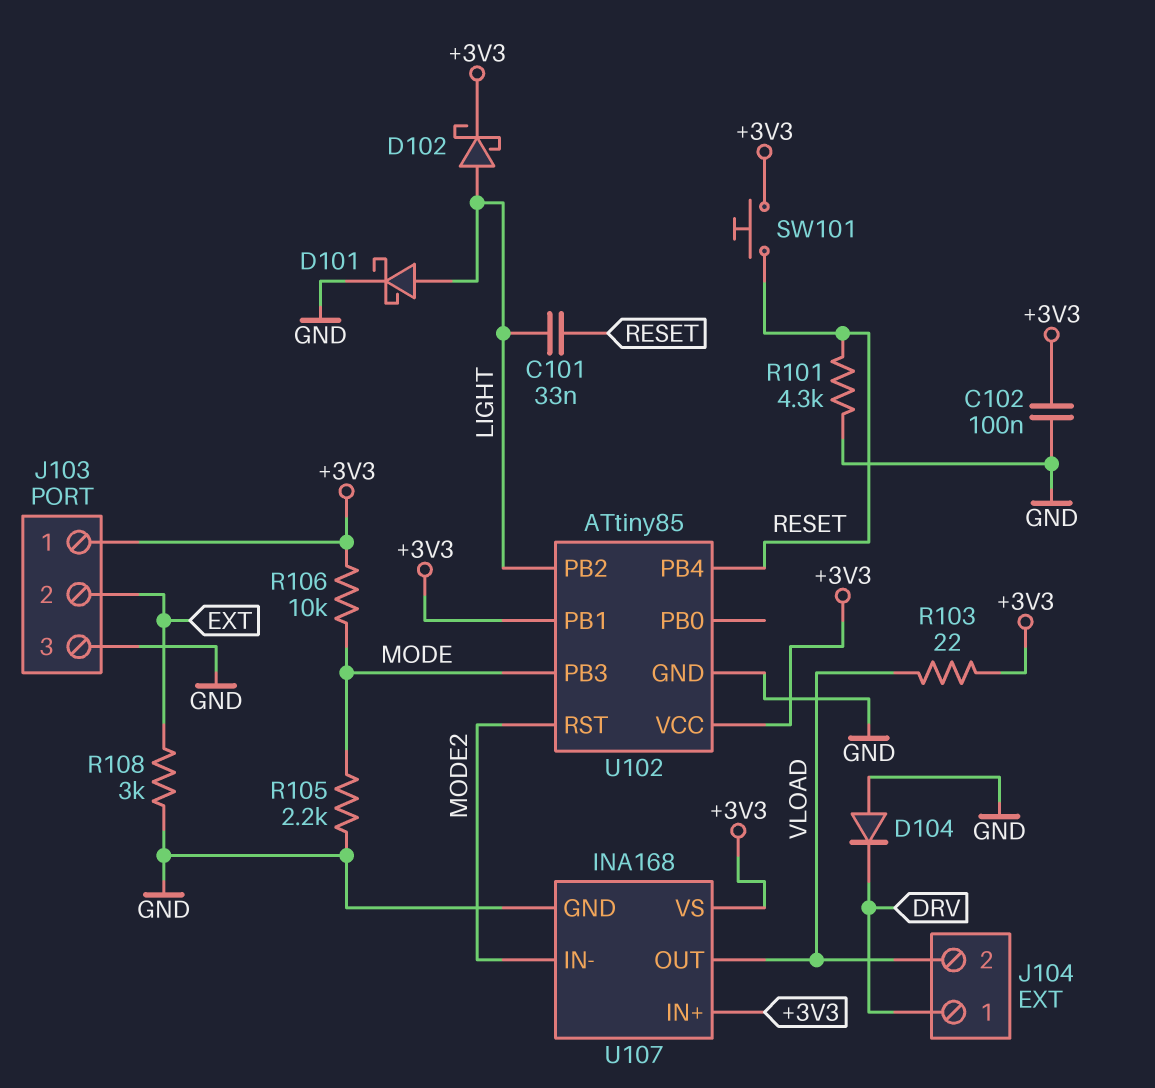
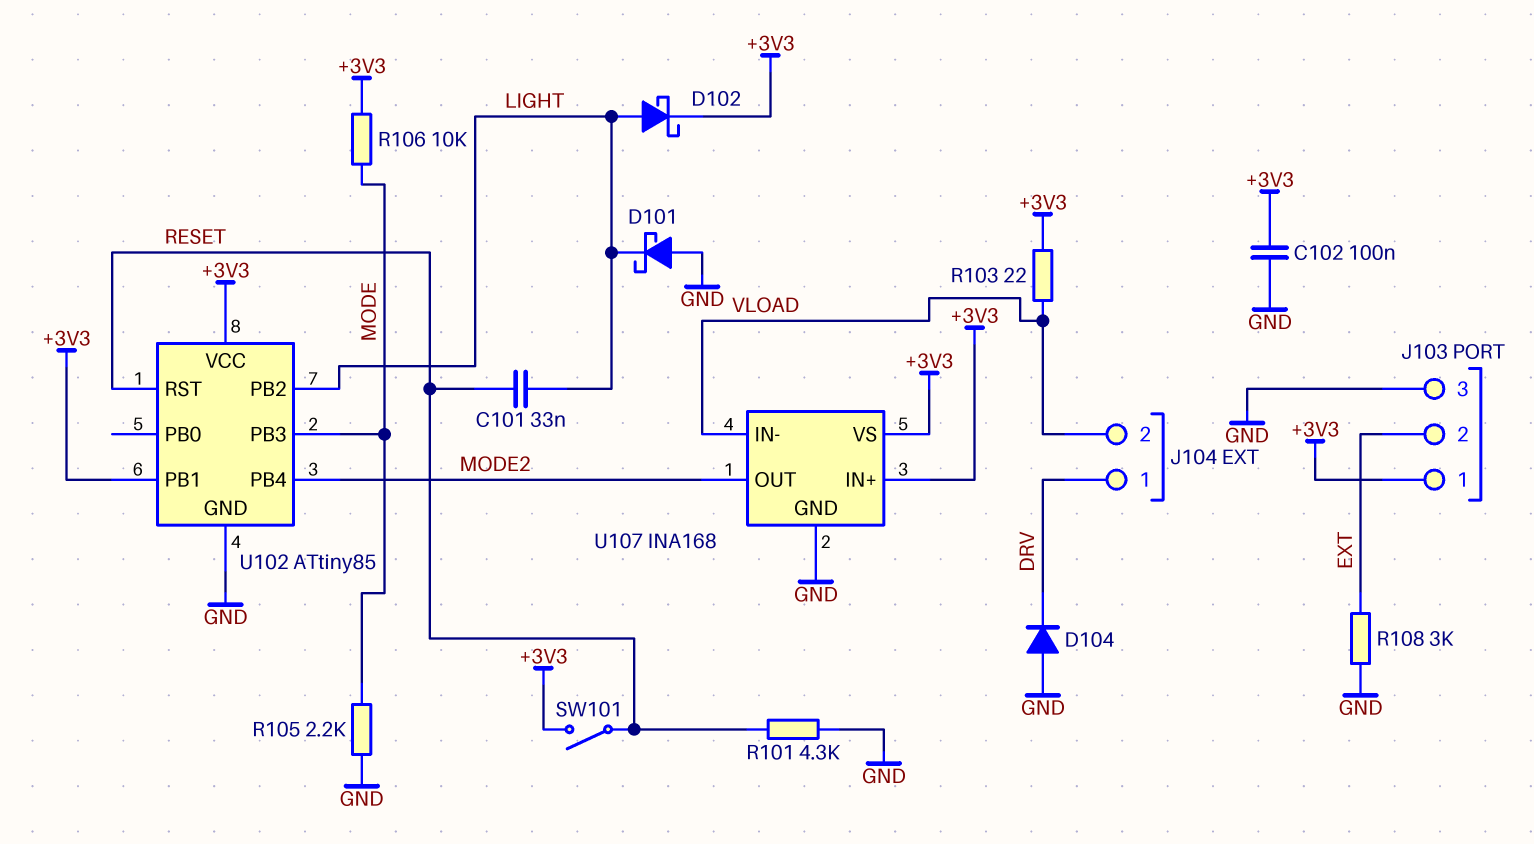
D101: schottky (A LIGHT, K GND) -> schottky (A GND, K LIGHT)
SW101: button (+3V3, RESET) -> switch (+3V3, RESET)
U102 pin PB4: RESET -> MODE2
U102 pin RST: MODE2 -> RESET
U107 pin IN-: MODE2 -> VLOAD
U107 pin OUT: VLOAD -> MODE2

